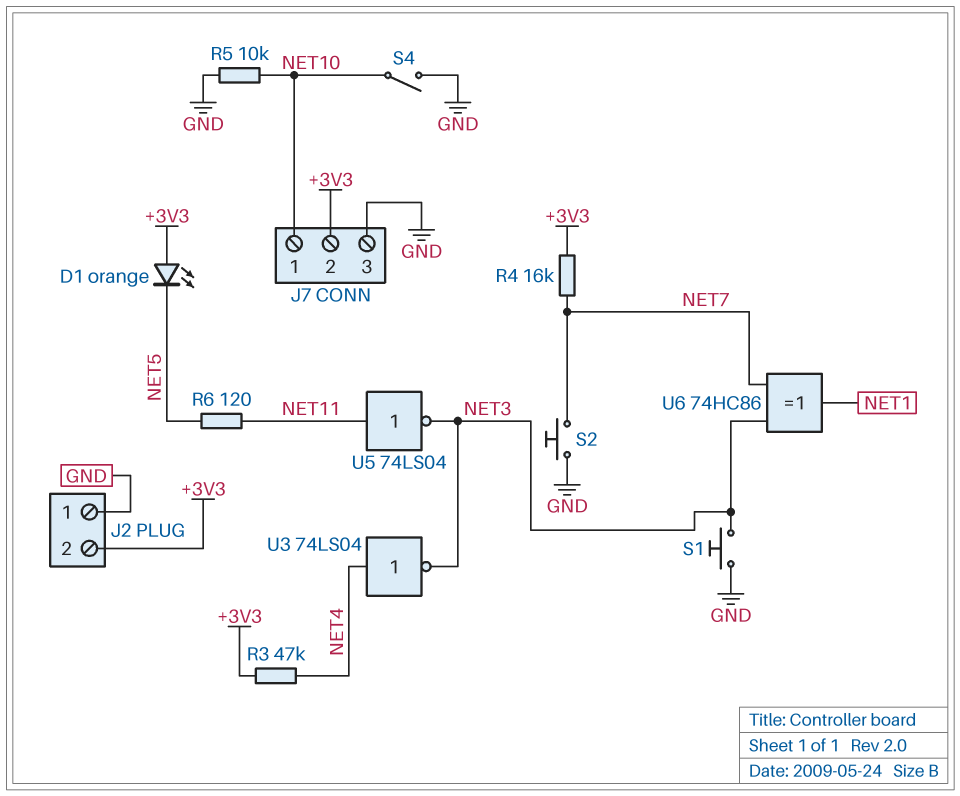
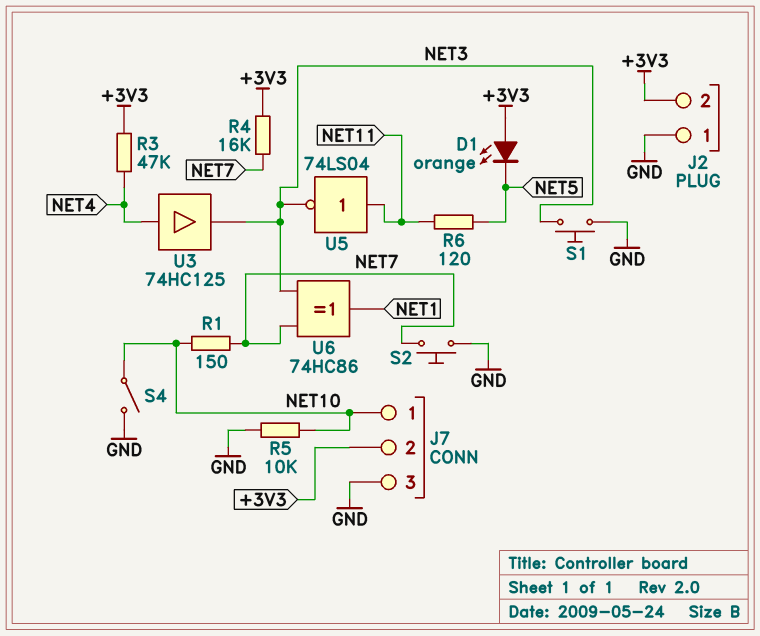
R1: none -> 150 (NET7, NET10)
U3: NOT 74LS04 (in NET4, out NET3) -> buffer 74HC125 (in NET4, out NET3)

